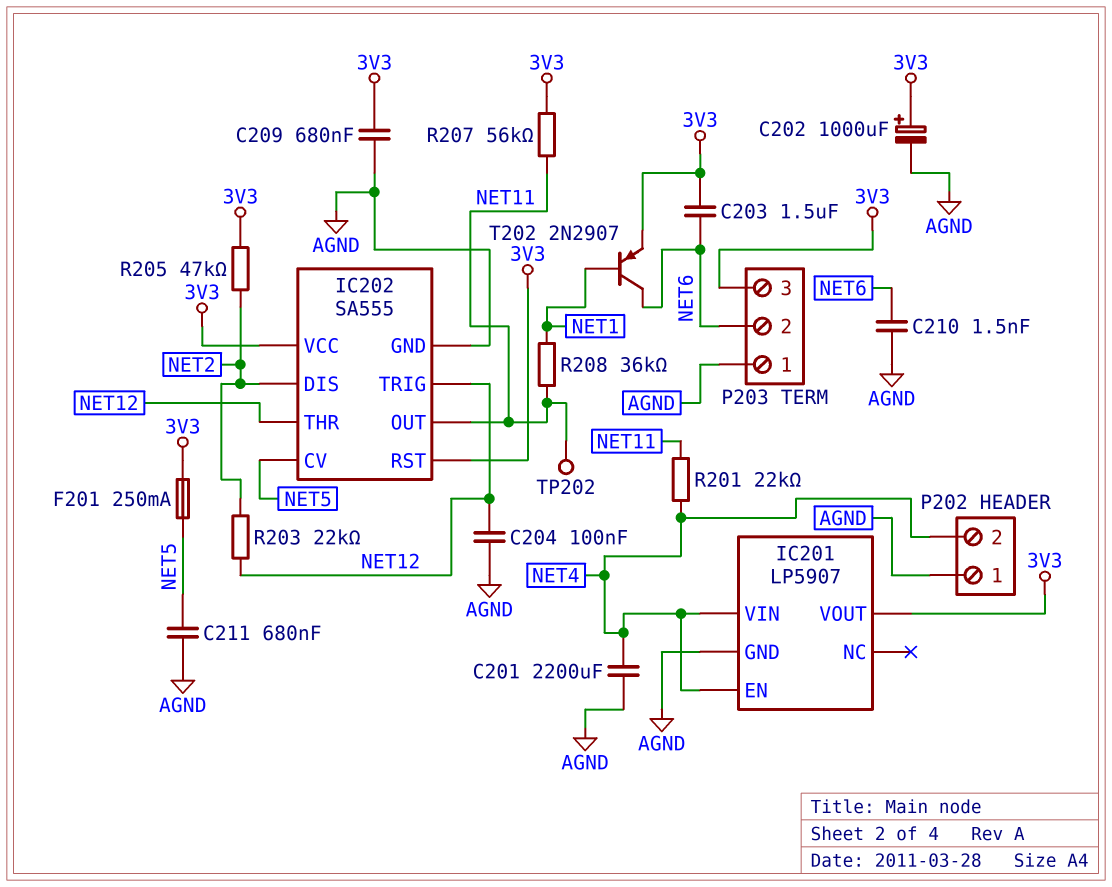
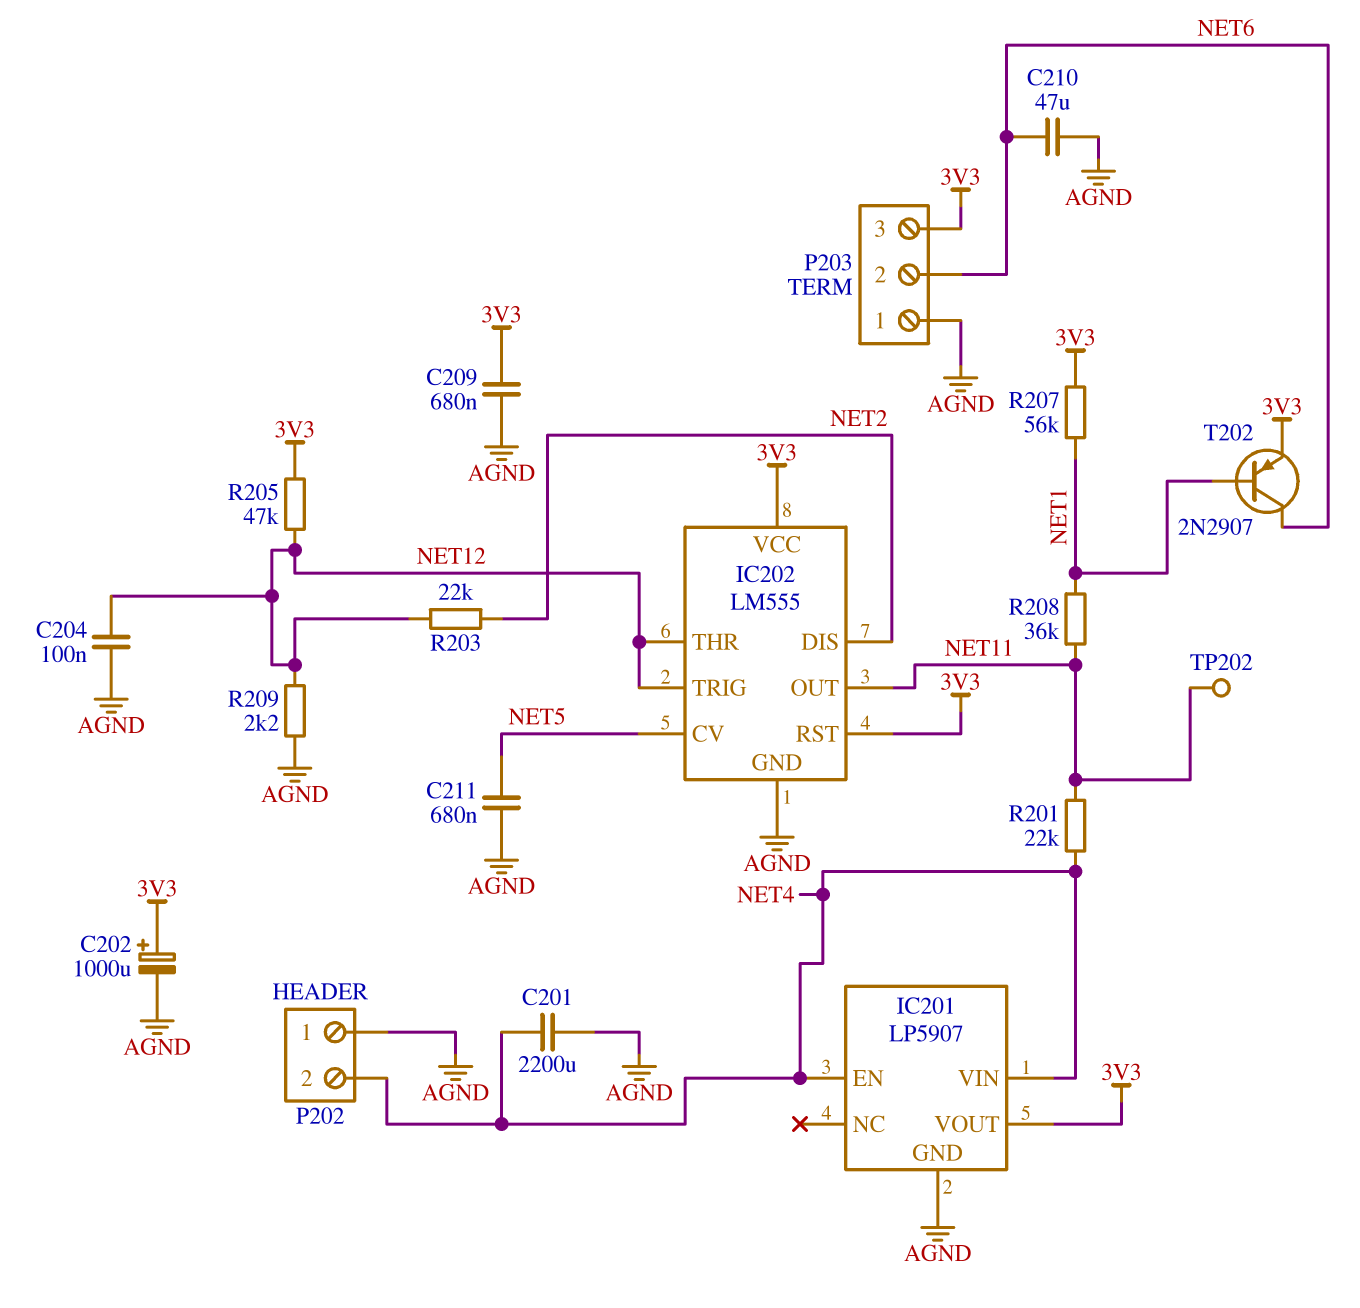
C203: 1.5uF (3V3, NET6) -> none
C210: 1.5nF (AGND, NET6) -> 47uF (AGND, NET6)
F201: 250mA (3V3, NET5) -> none
IC202: SA555 -> LM555
R205: 47k (3V3, NET2) -> 47k (3V3, NET12)
R207: 56k (3V3, NET11) -> 56k (3V3, NET1)
R209: none -> 2.2k (AGND, NET12)

